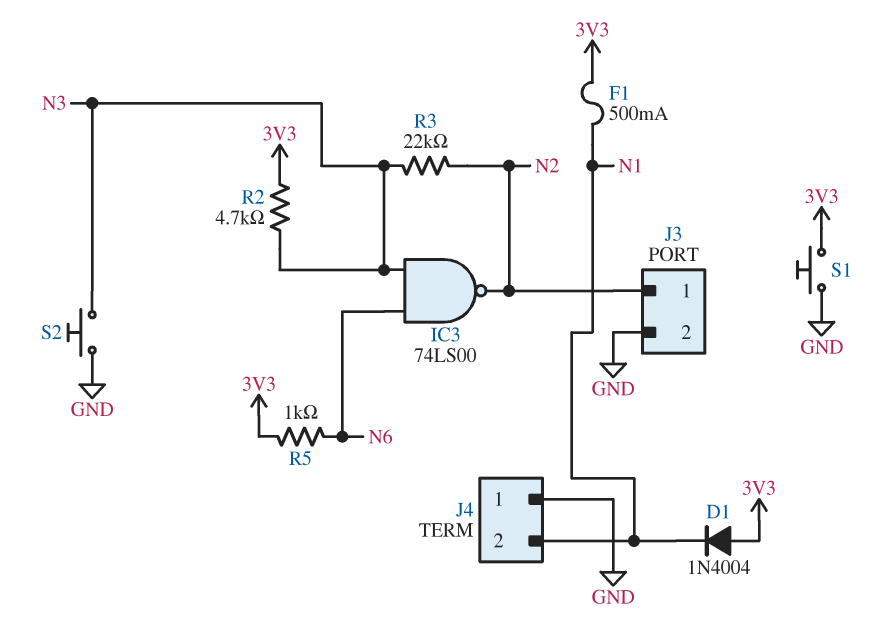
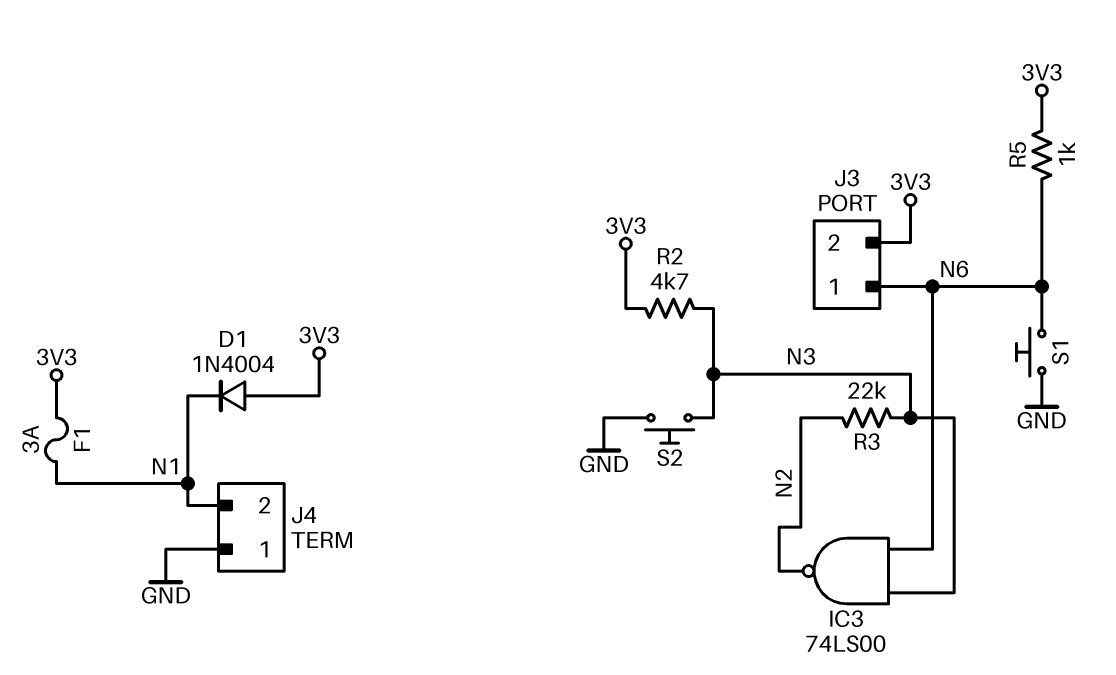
F1: 500mA (3V3, N1) -> 3A (3V3, N1)
J3 pin 1: N2 -> N6
J3 pin 2: GND -> 3V3
S1: button (3V3, GND) -> button (GND, N6)

